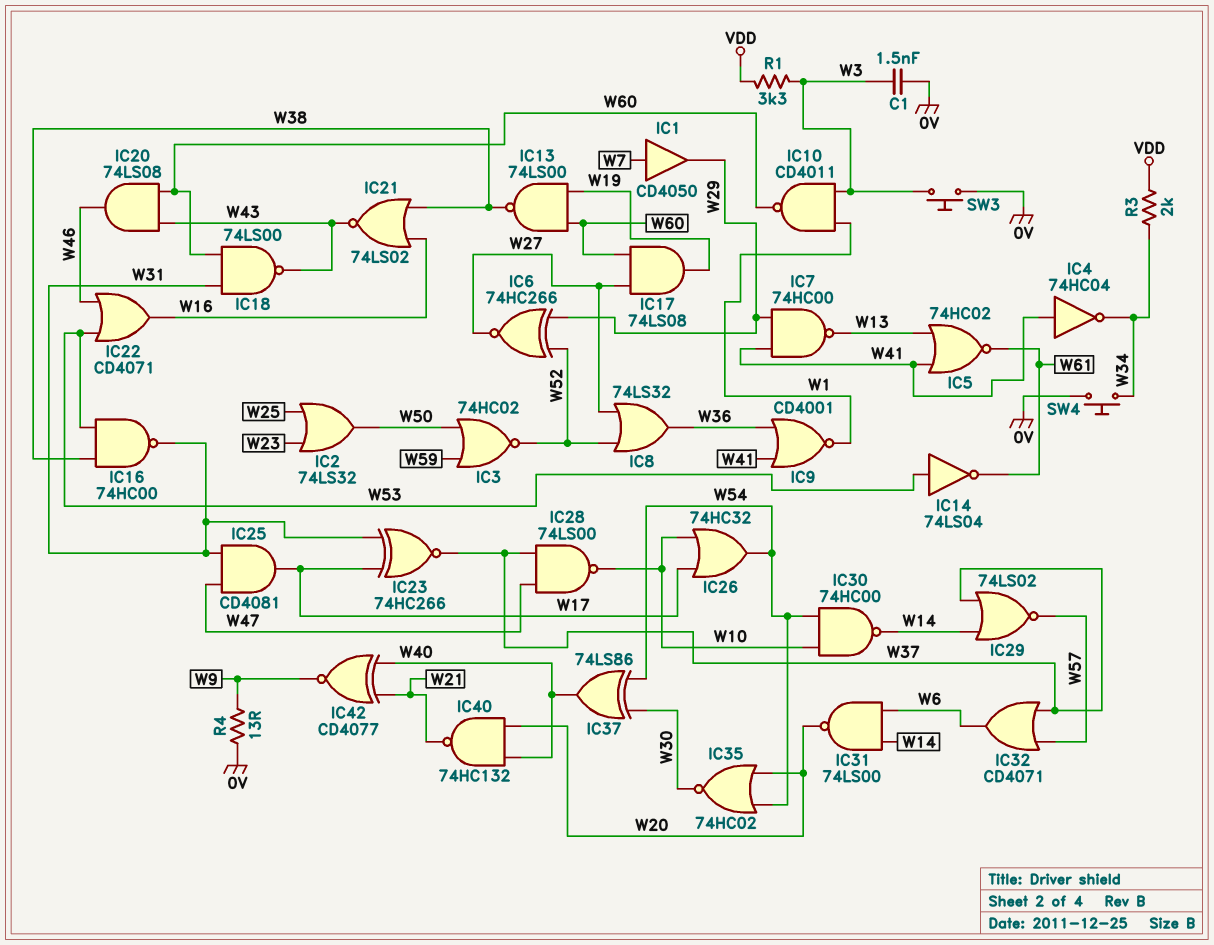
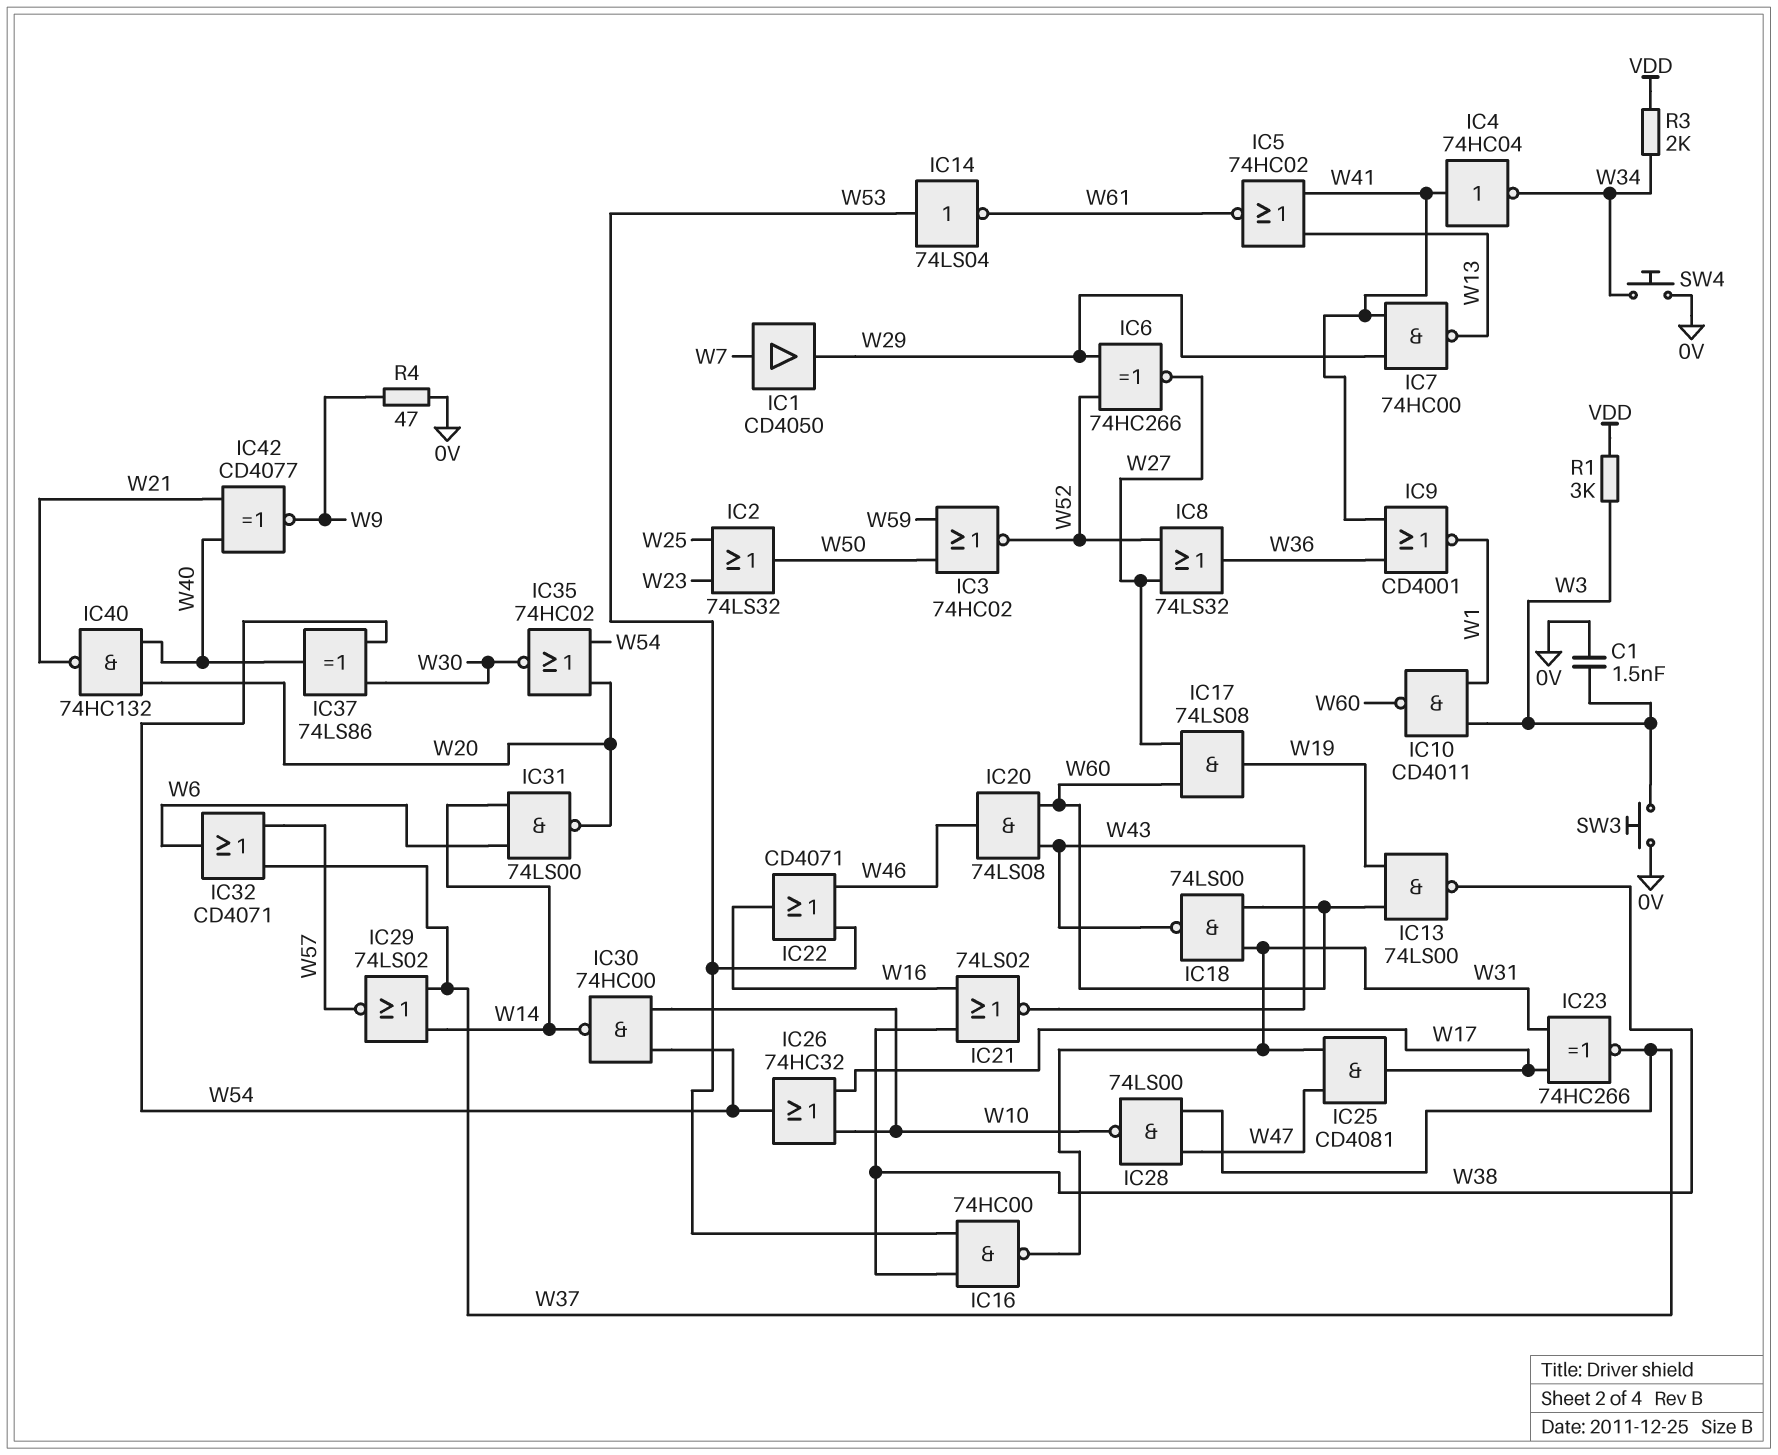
R1: 3.3k (VDD, W3) -> 3k (VDD, W3)
R4: 13 (0V, W9) -> 47 (0V, W9)

